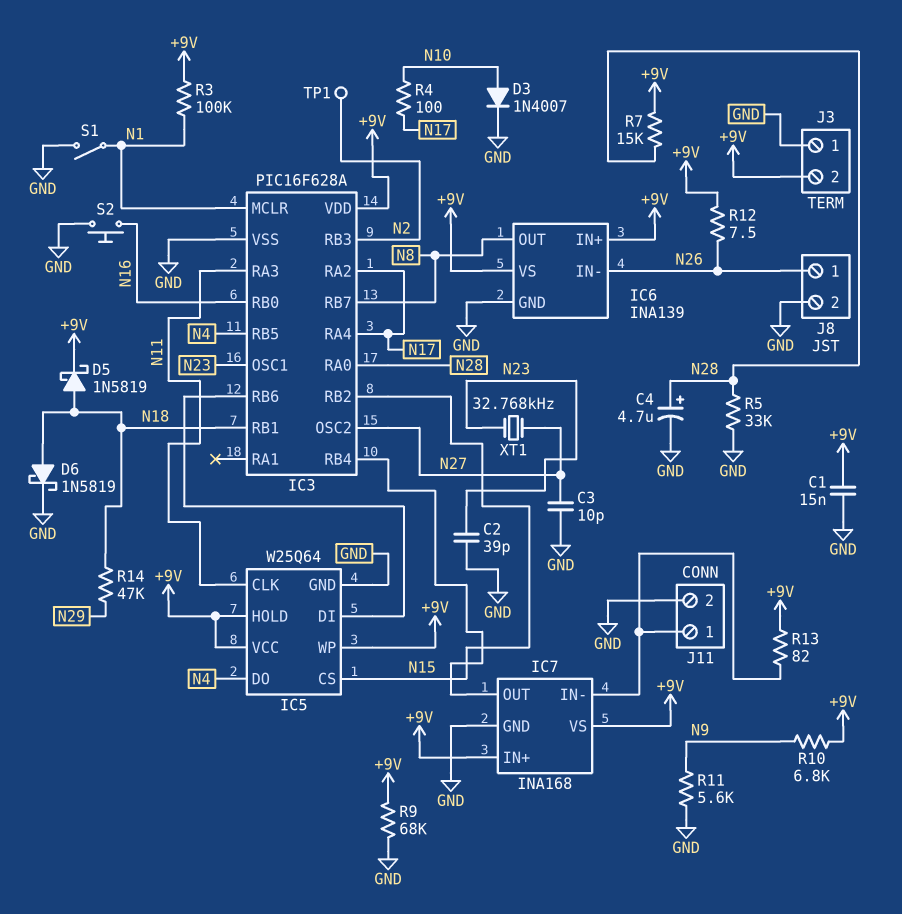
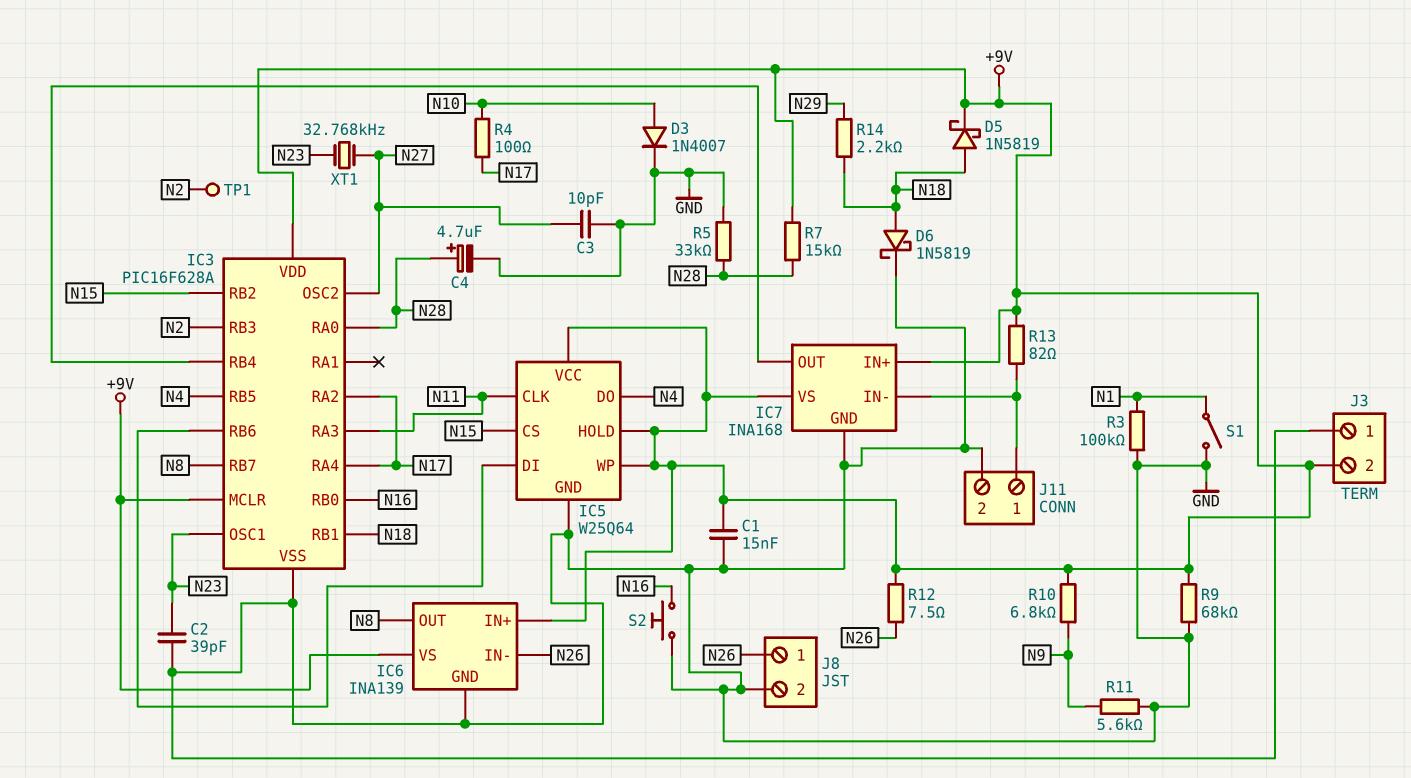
IC3 pin MCLR: N1 -> +9V
R3: 100k (+9V, N1) -> 100k (GND, N1)
R14: 47k (N18, N29) -> 2.2k (N18, N29)

